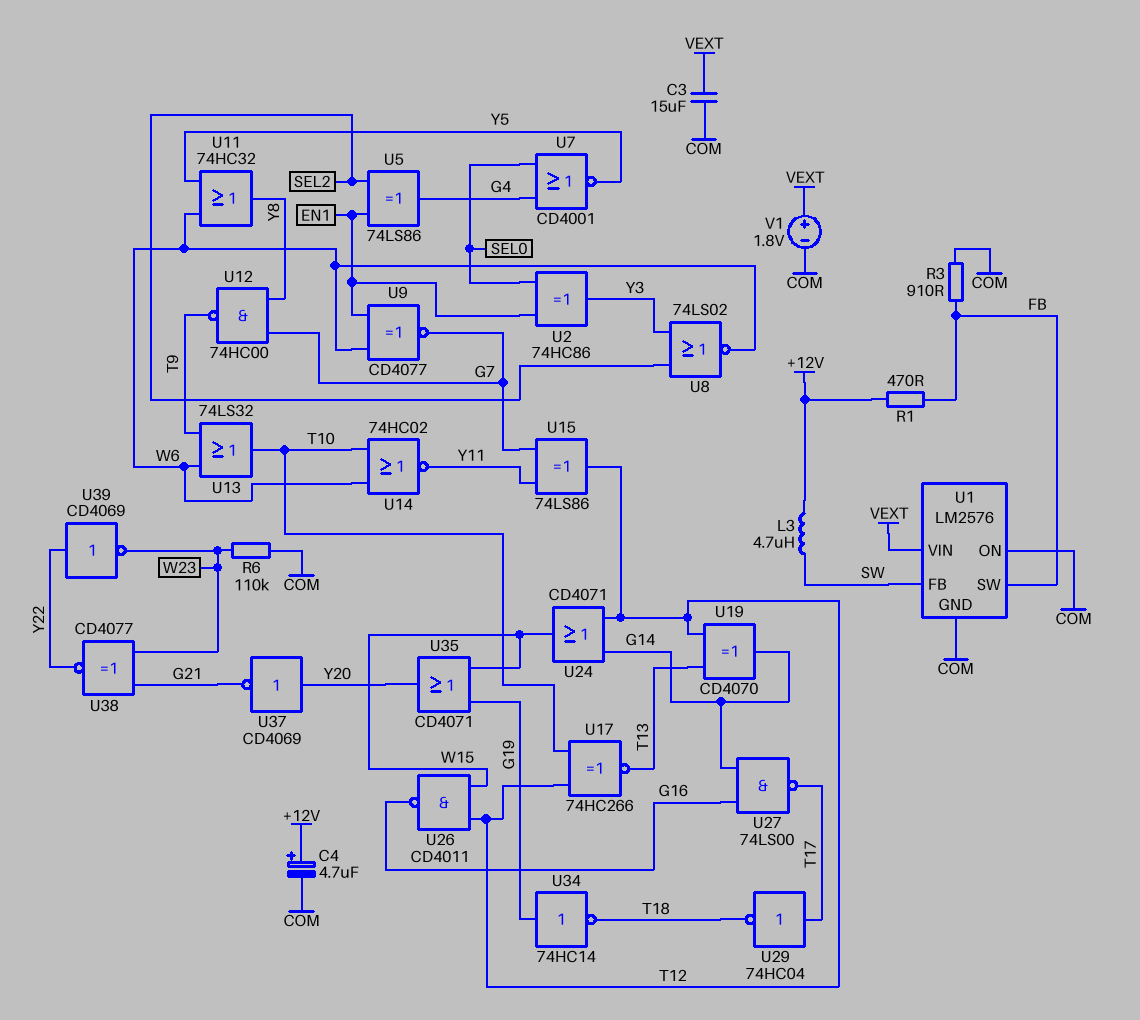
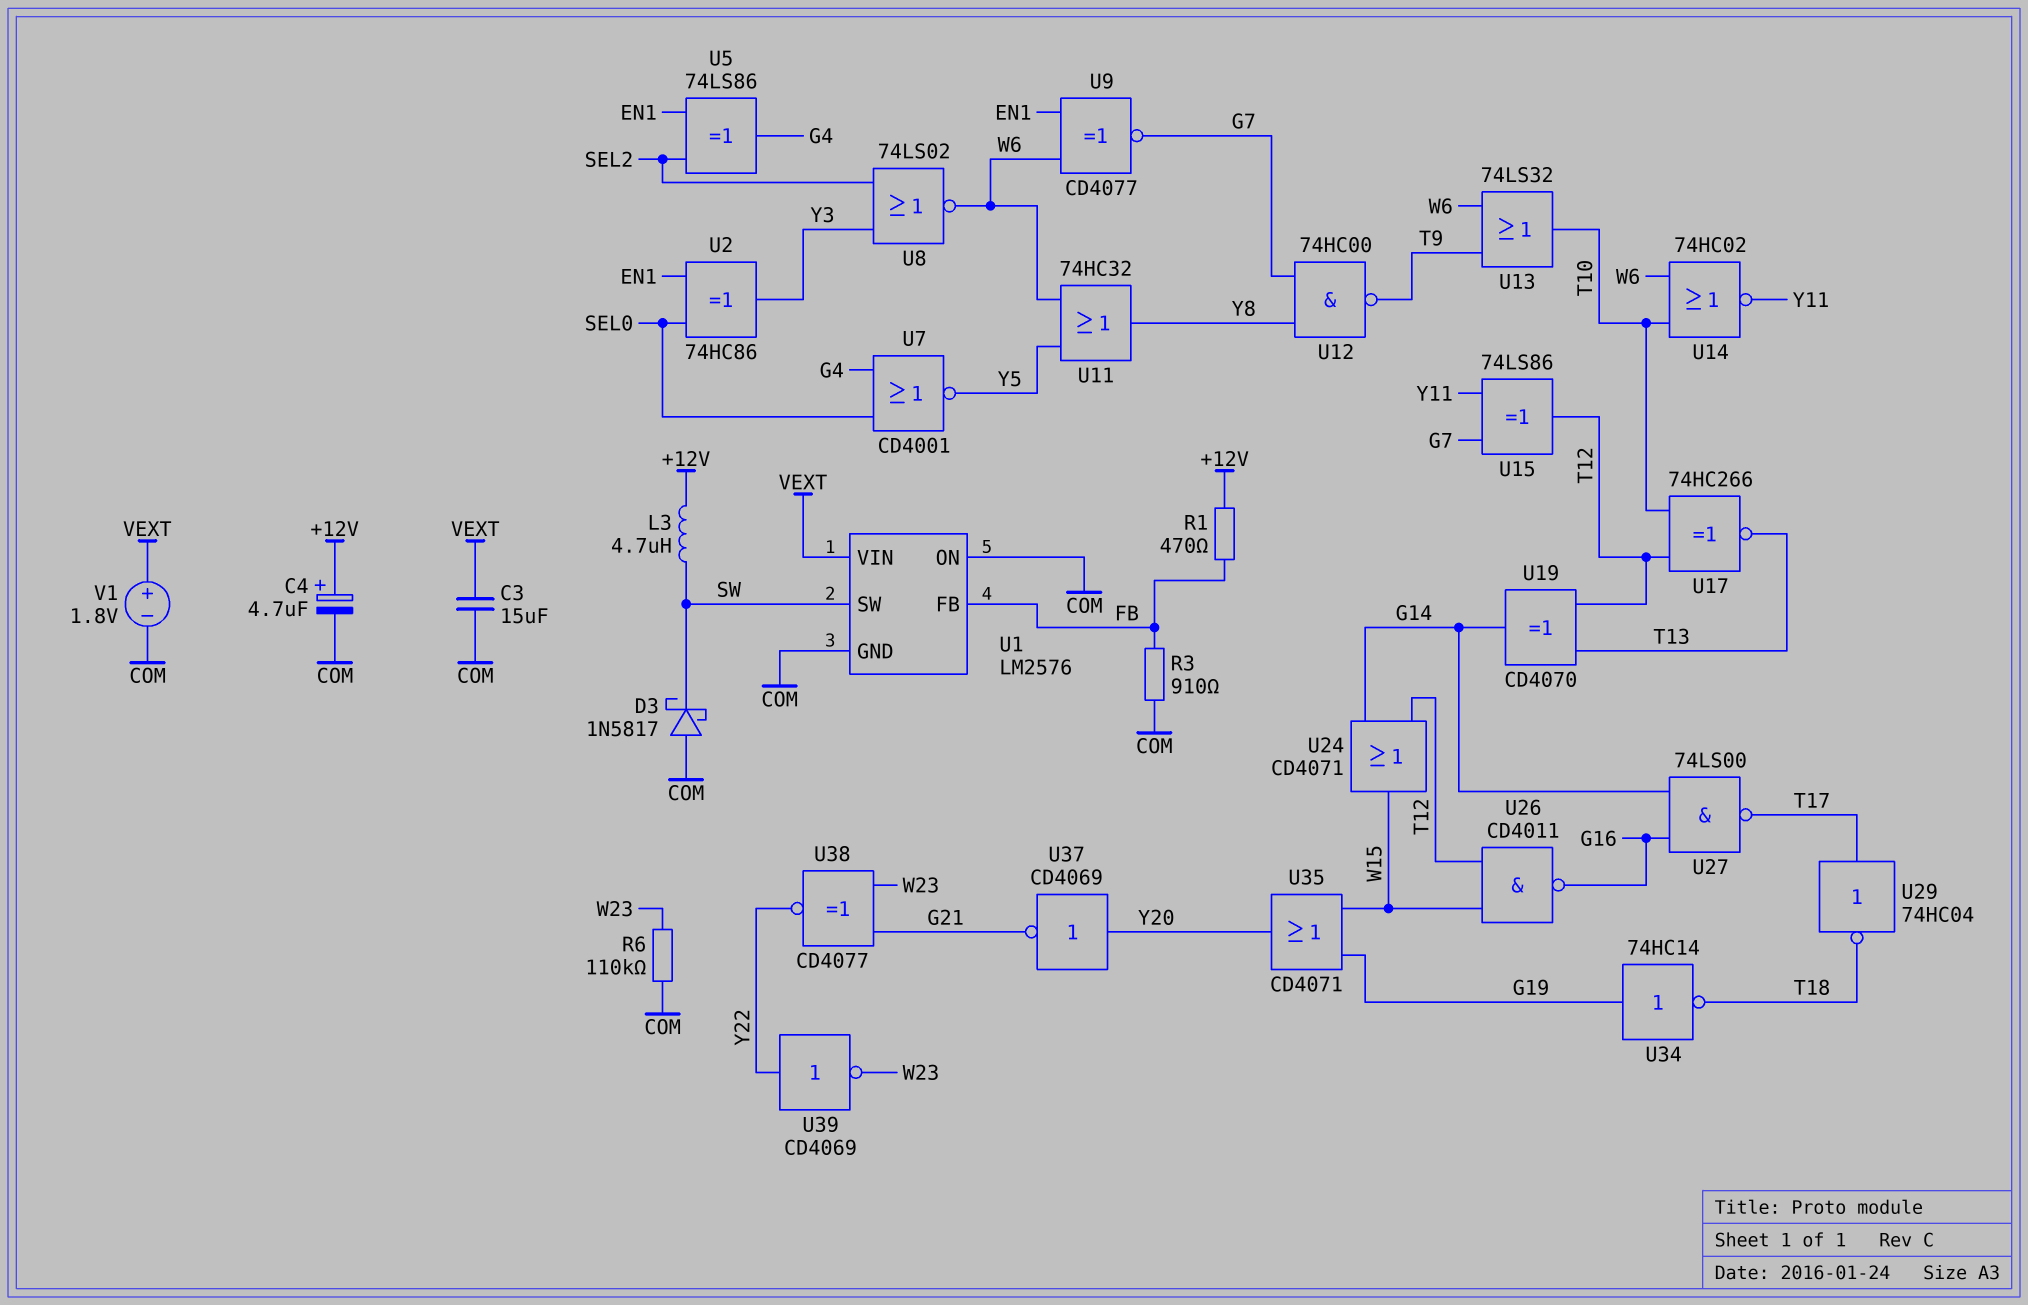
D3: none -> schottky 1N5817 (A COM, K SW)
U1 pin FB: SW -> FB
U1 pin SW: FB -> SW

